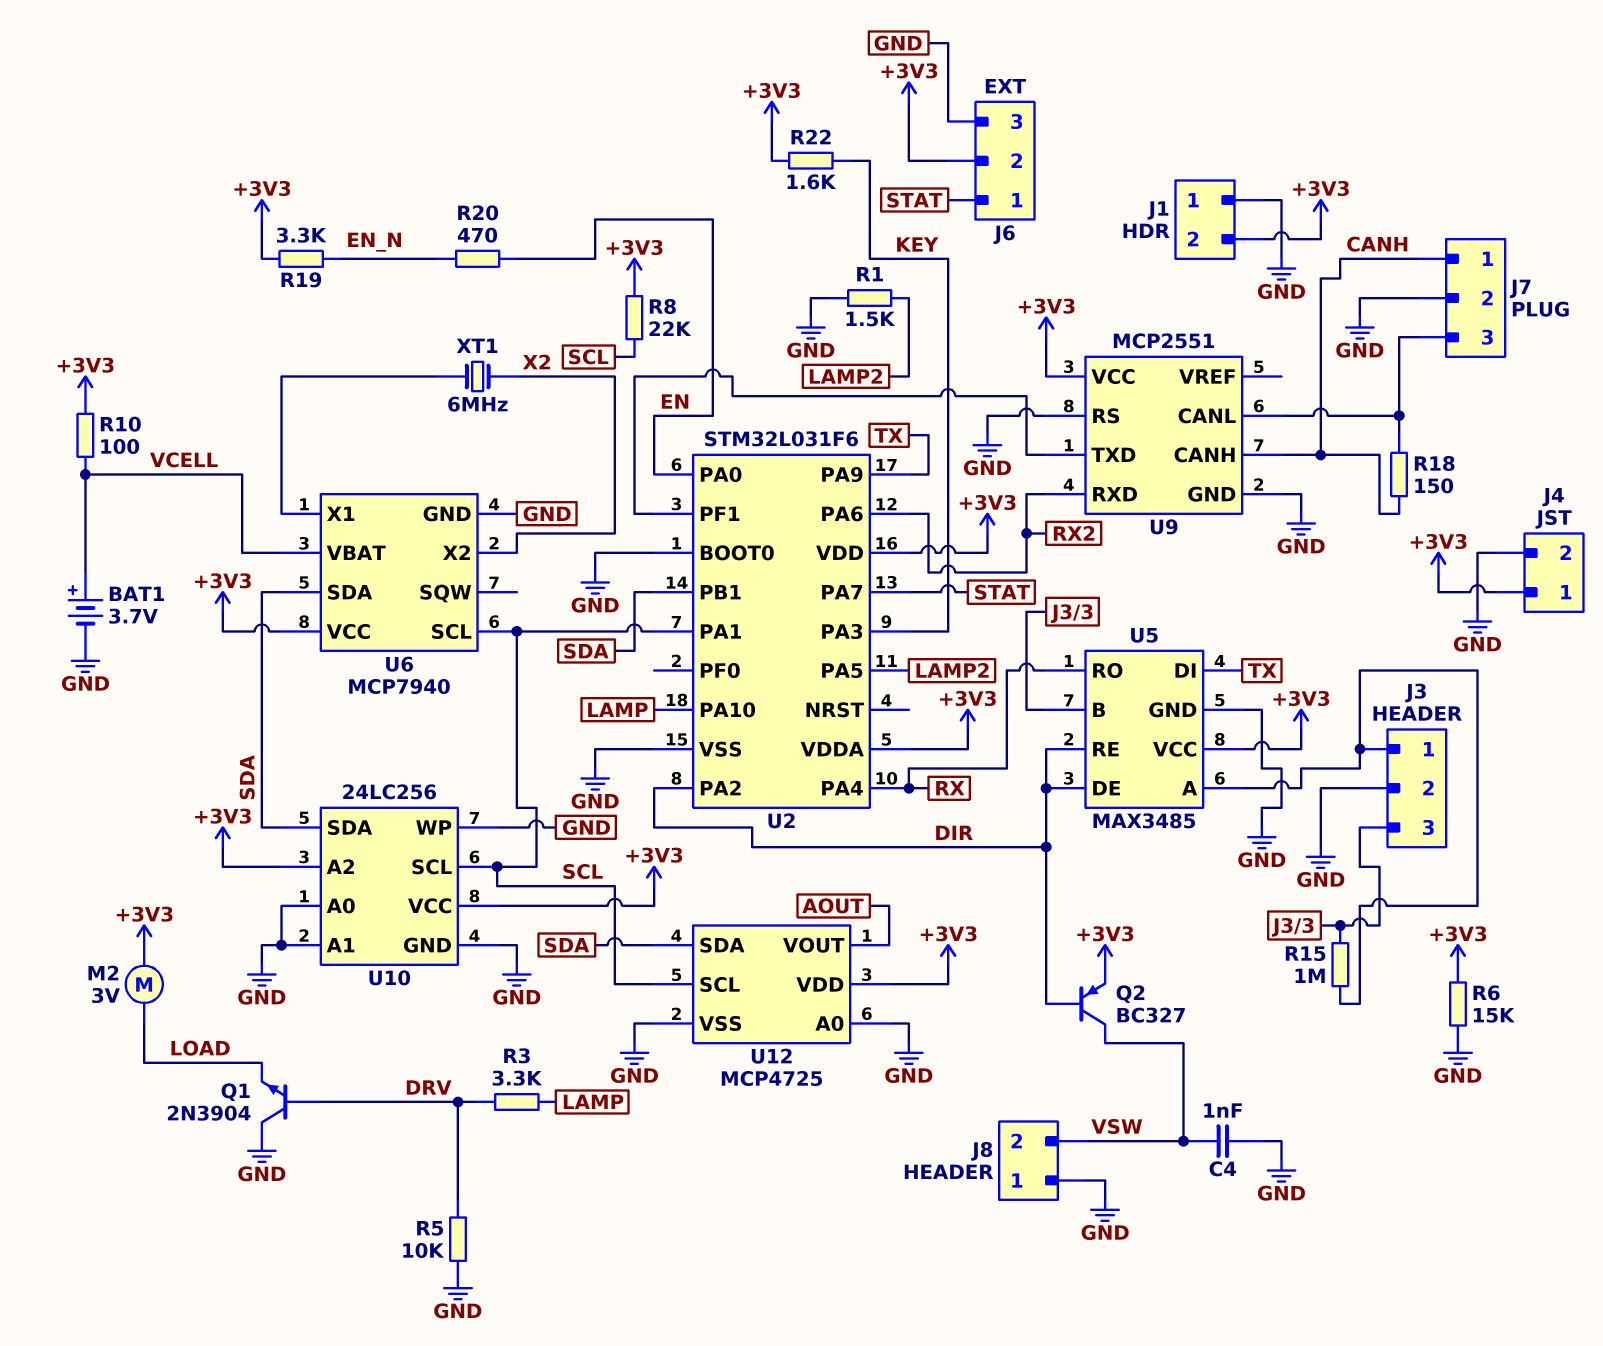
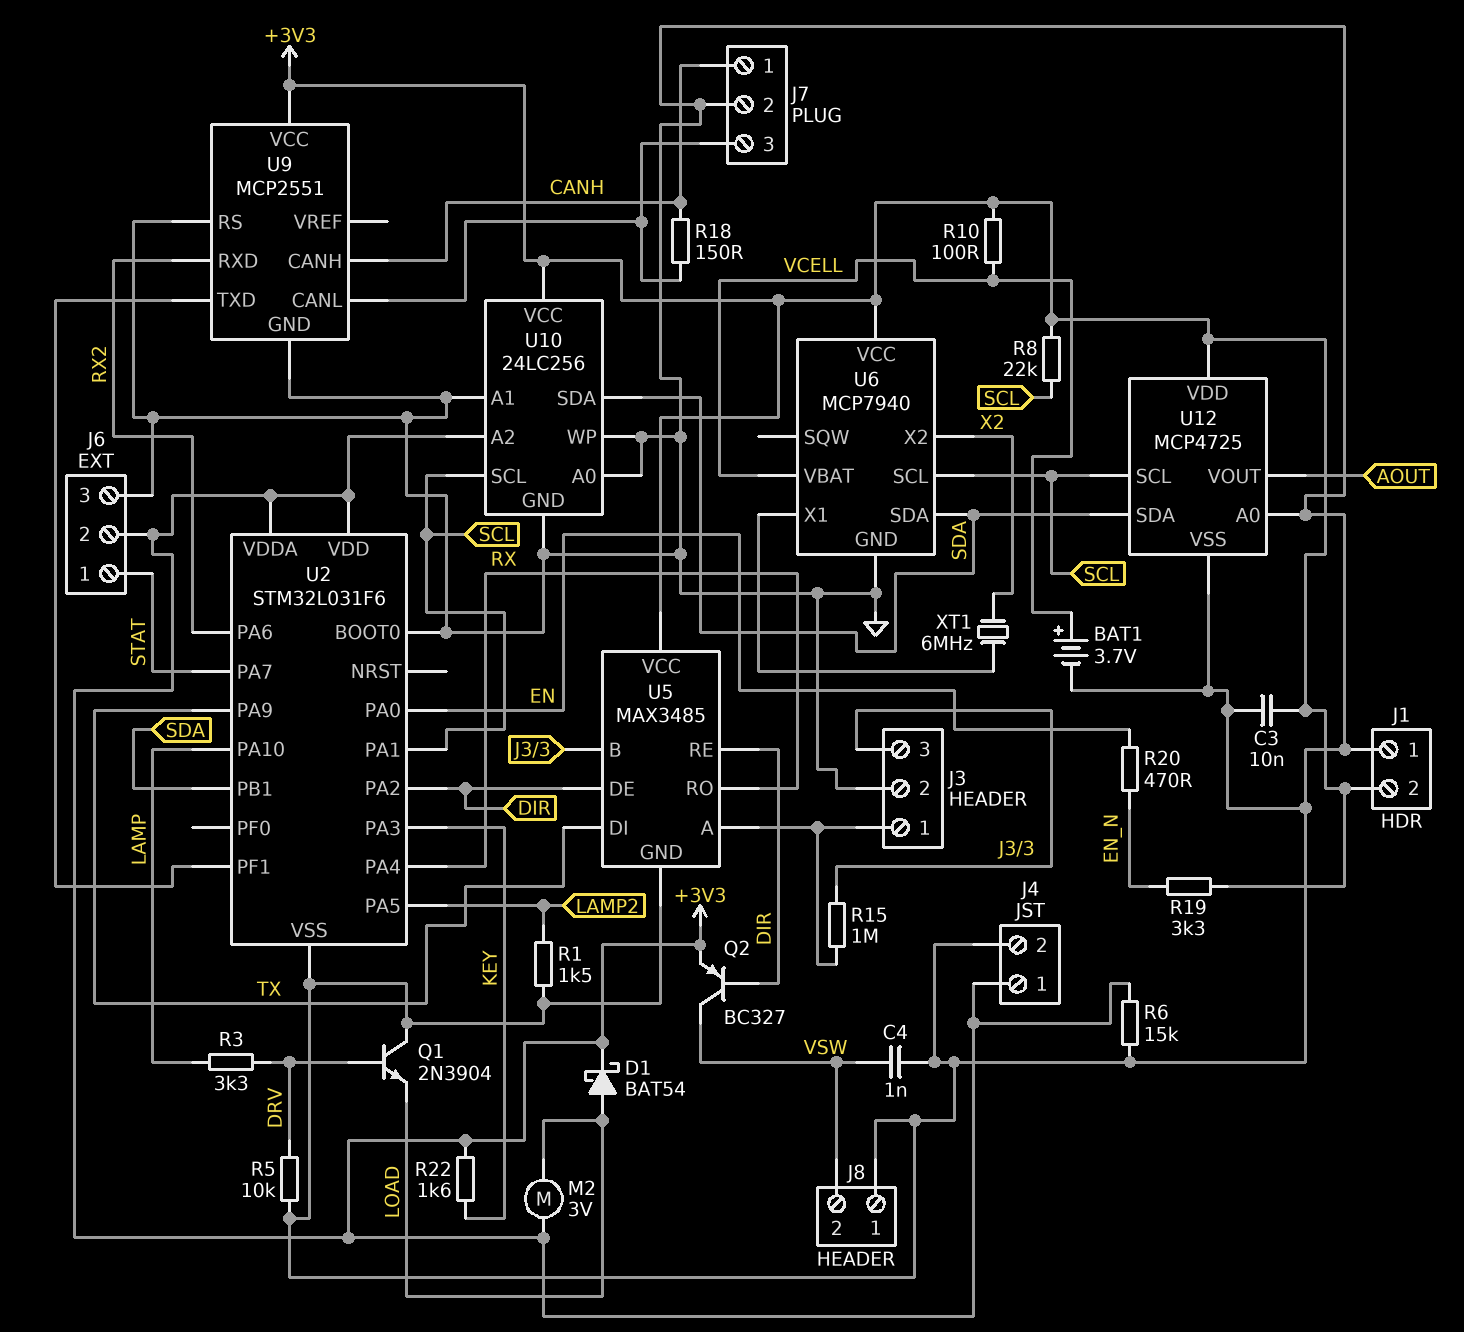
C3: none -> 10nF (+3V3, GND)
D1: none -> schottky BAT54 (A LOAD, K +3V3)

